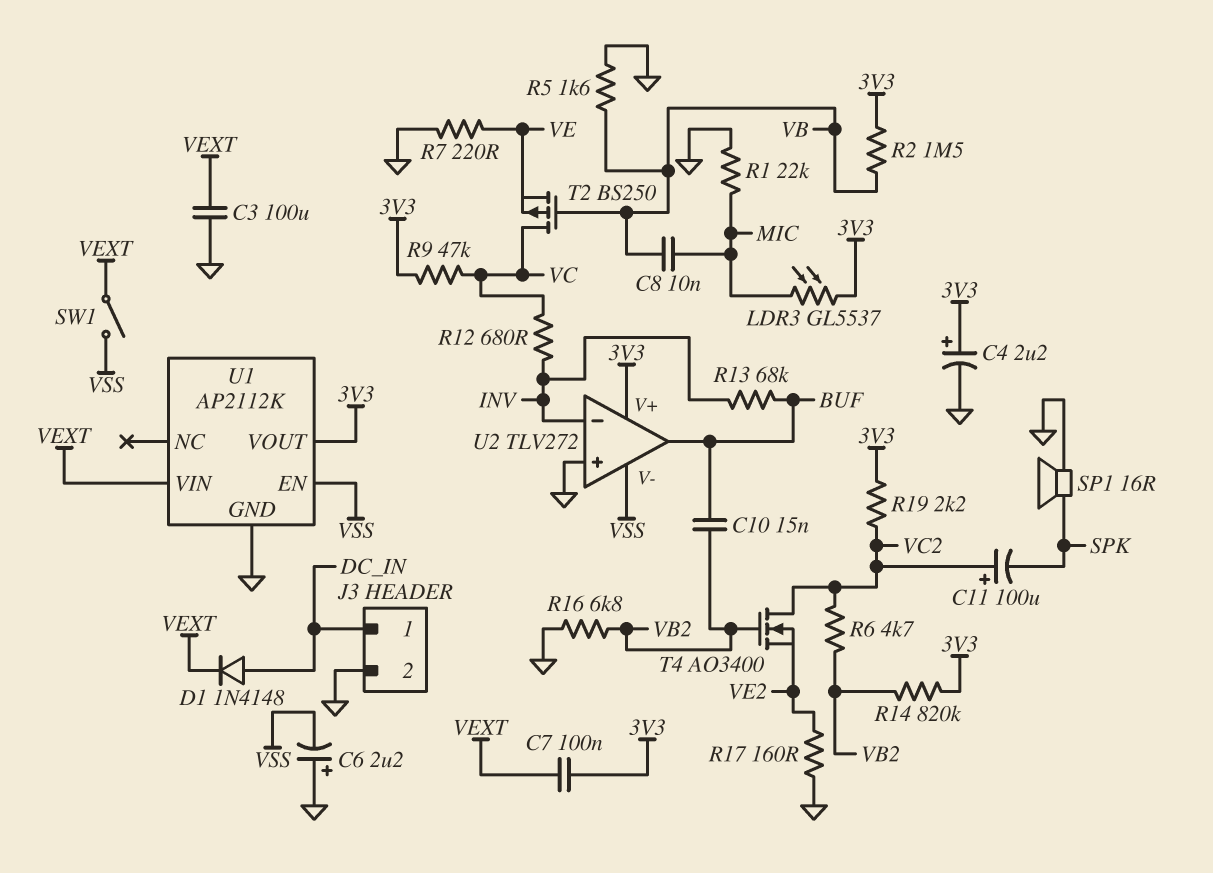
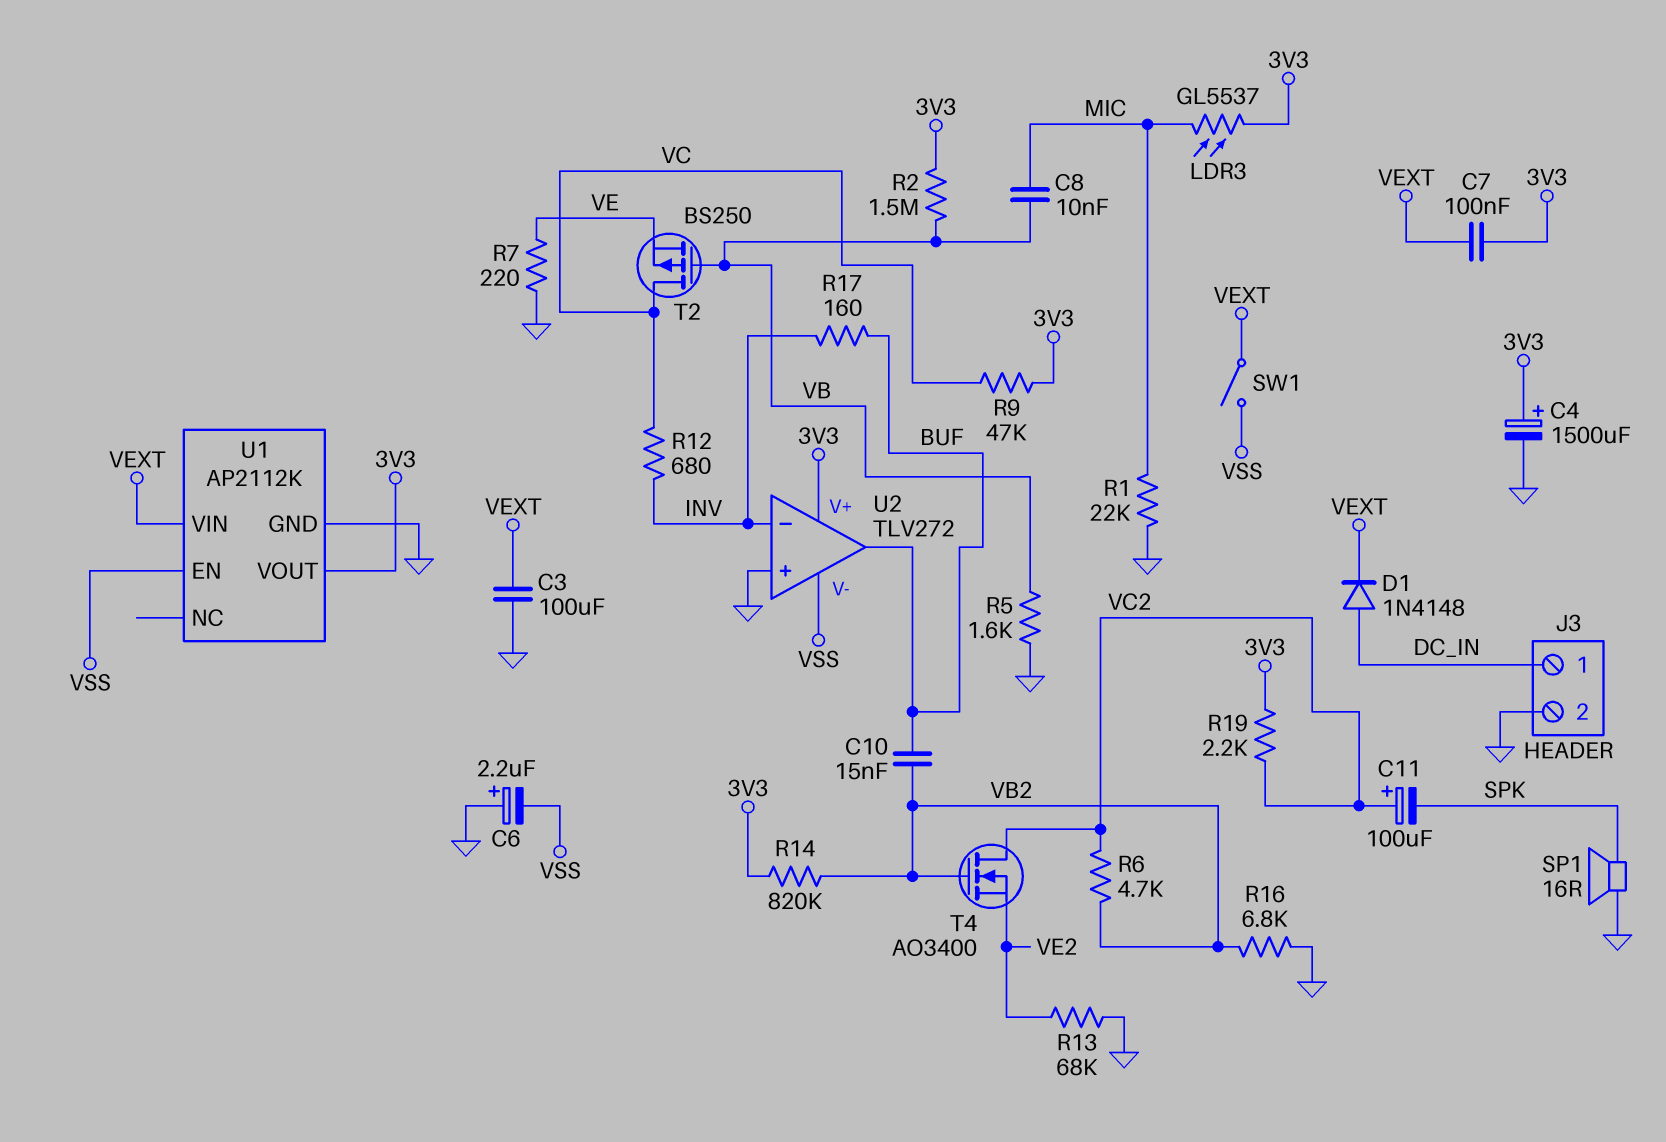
C4: 2.2uF (plus 3V3, minus GND) -> 1500uF (plus 3V3, minus GND)
R13: 68k (BUF, INV) -> 68k (GND, VE2)
R17: 160 (GND, VE2) -> 160 (BUF, INV)

